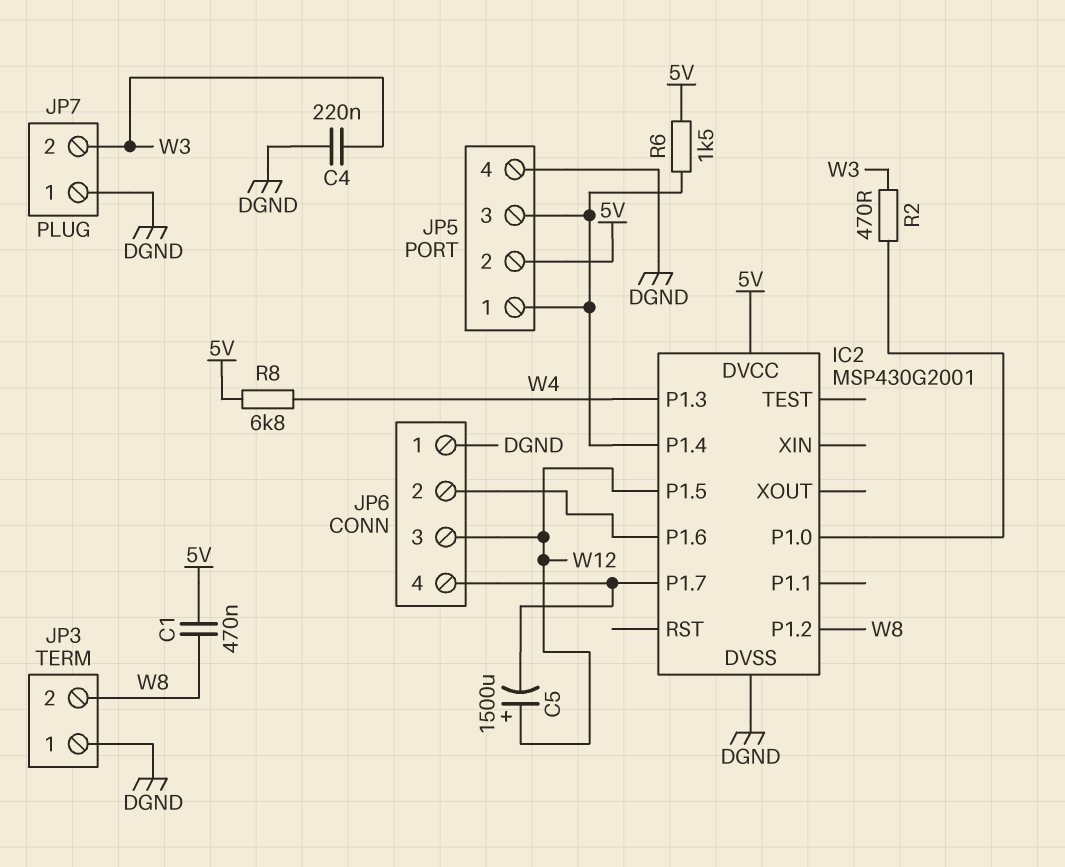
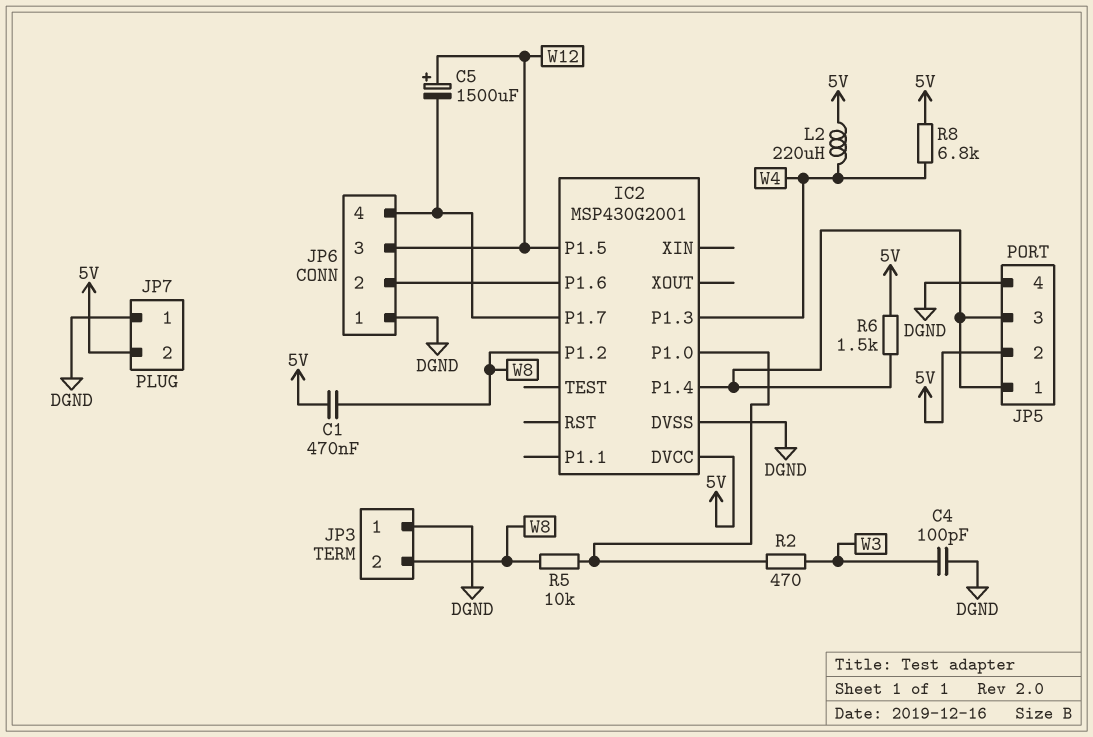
C4: 220nF (DGND, W3) -> 100pF (DGND, W3)
JP7 pin 2: W3 -> 5V
L2: none -> 220uH (5V, W4)
R5: none -> 10k (IC2/P1.0, W8)

